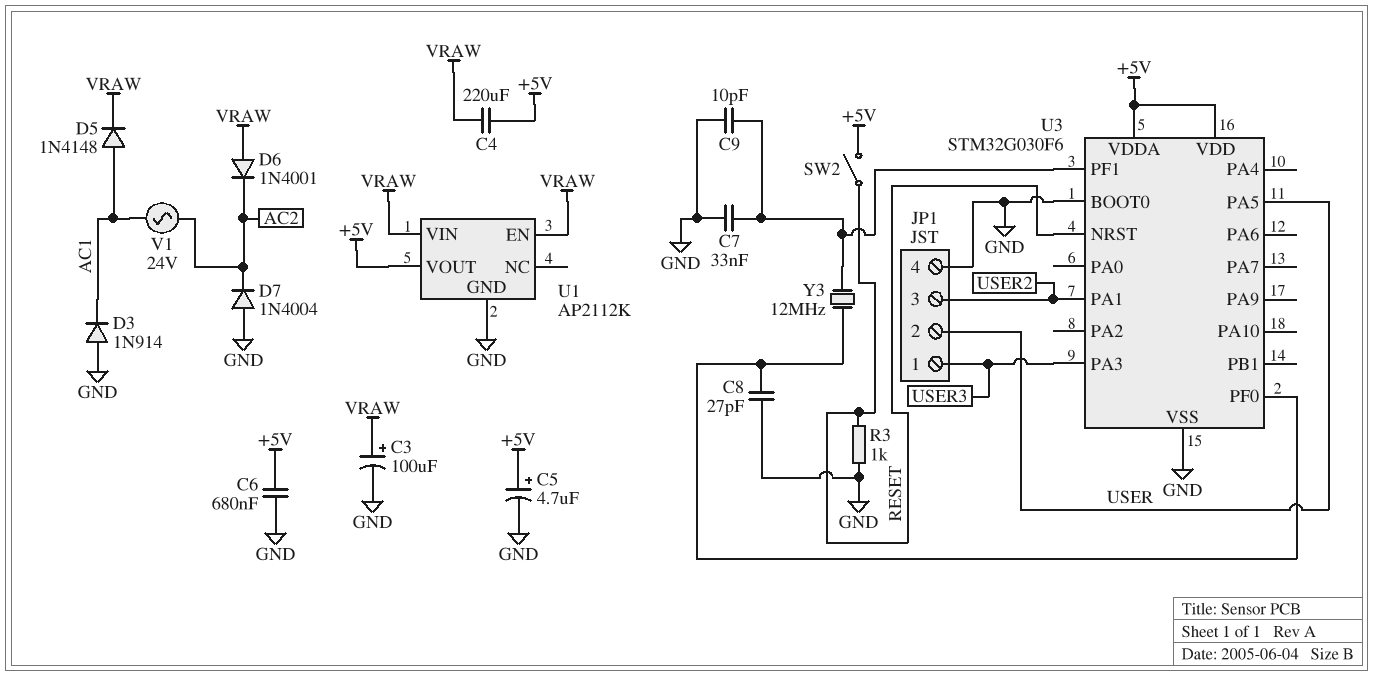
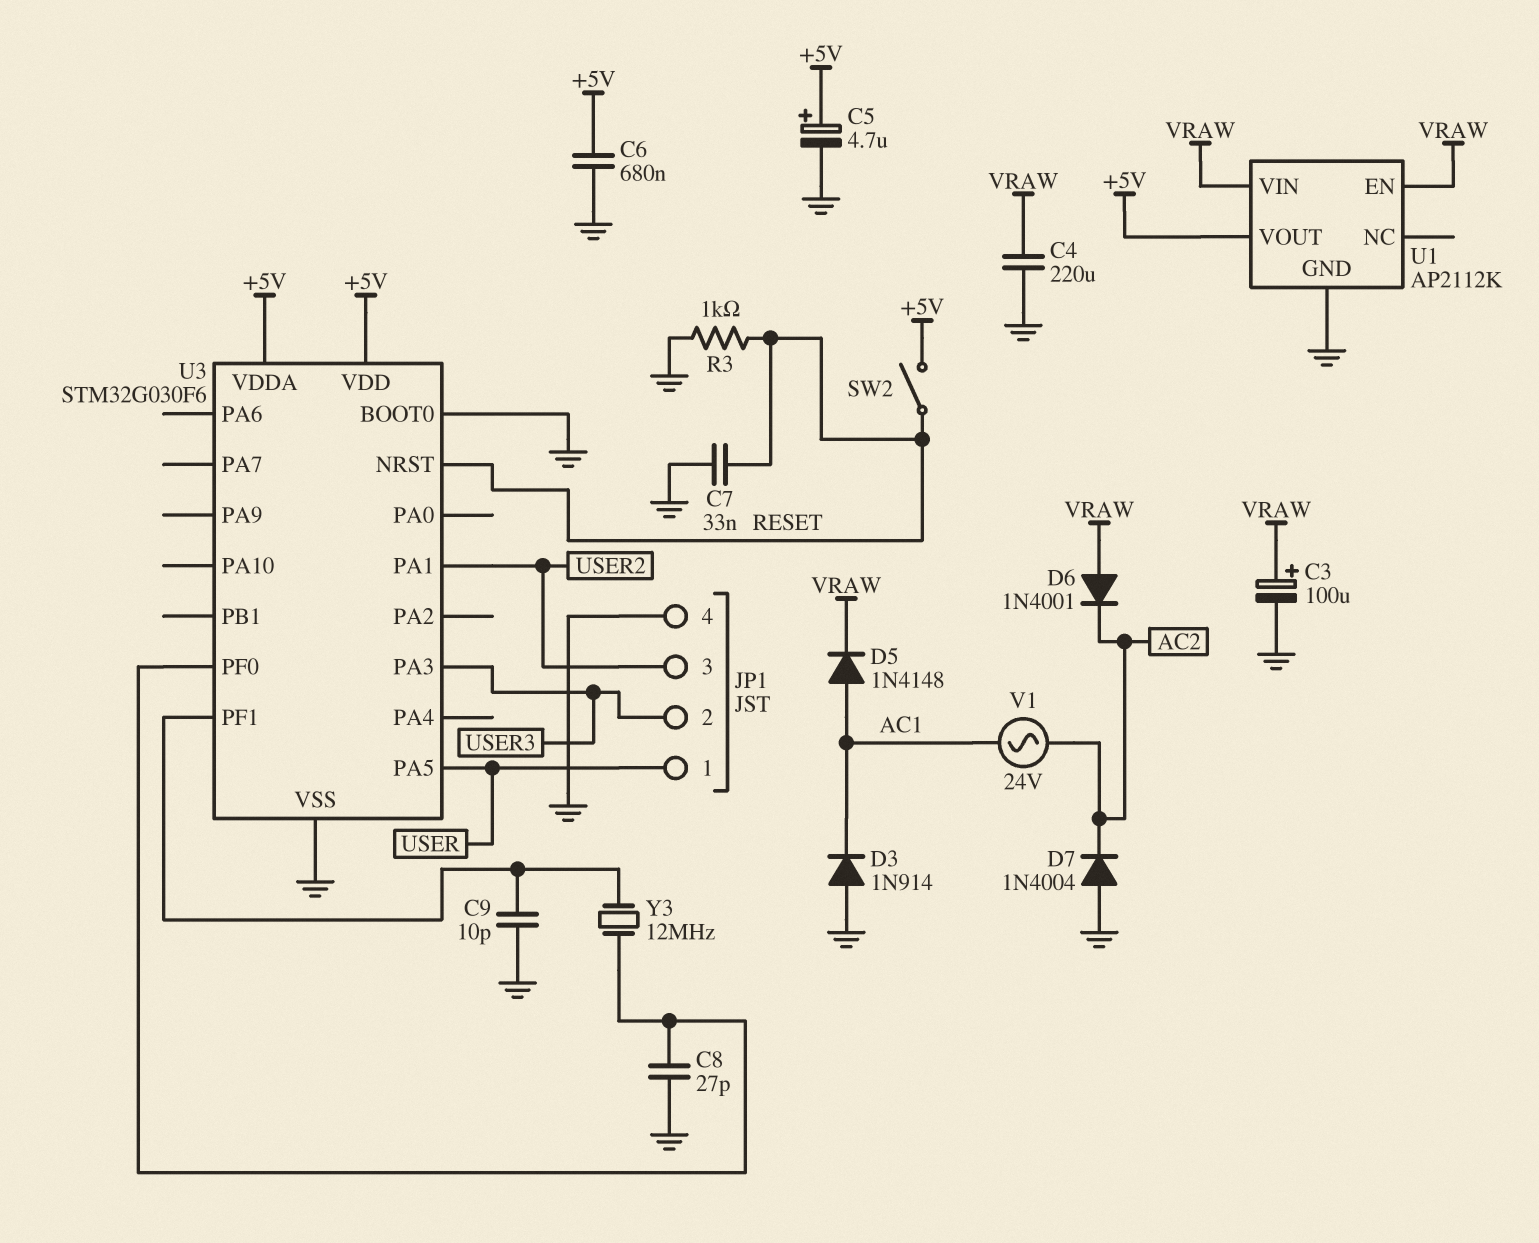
C4: 220uF (+5V, VRAW) -> 220uF (GND, VRAW)
C7: 33nF (GND, U3/PF1) -> 33nF (GND, RESET)
JP1 pin 1: USER3 -> USER
JP1 pin 2: USER -> USER3

